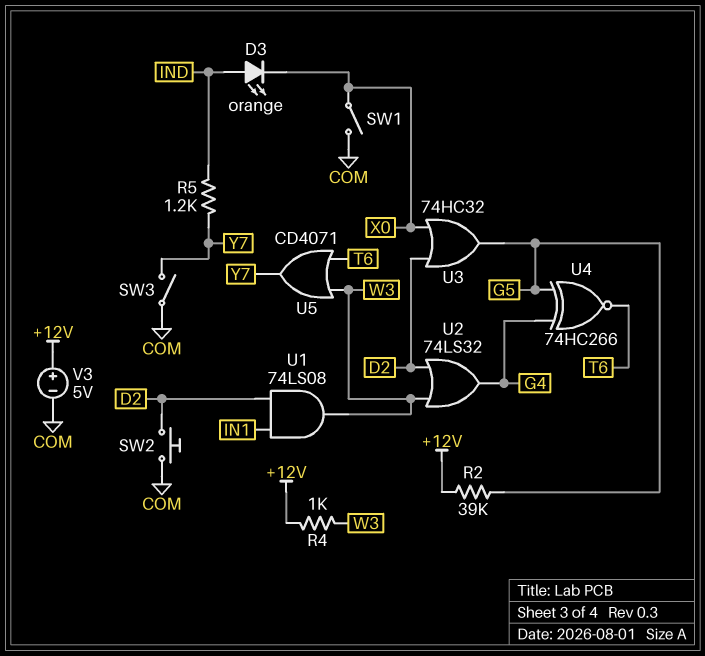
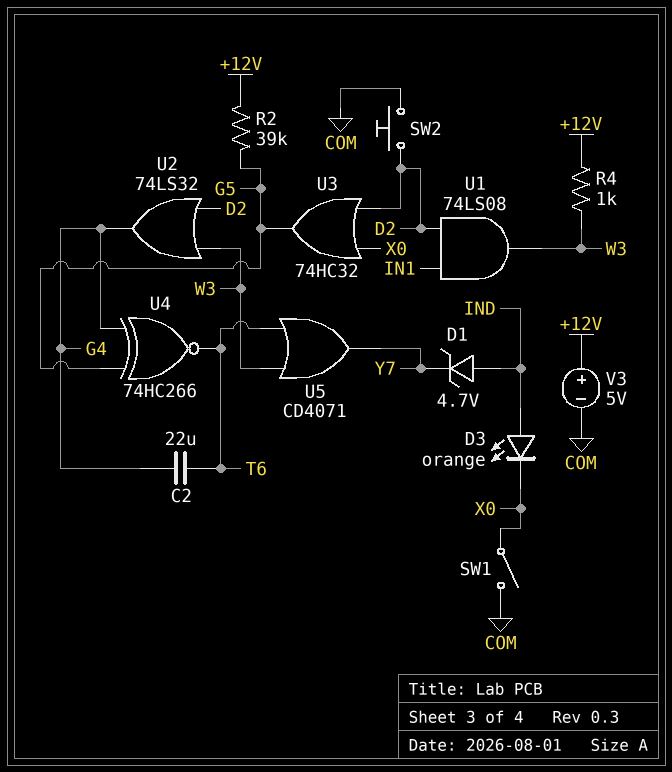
C2: none -> 22uF (G4, T6)
D1: none -> zener 4.7V (A IND, K Y7)
R5: 1.2k (IND, Y7) -> none
SW3: switch (COM, Y7) -> none

